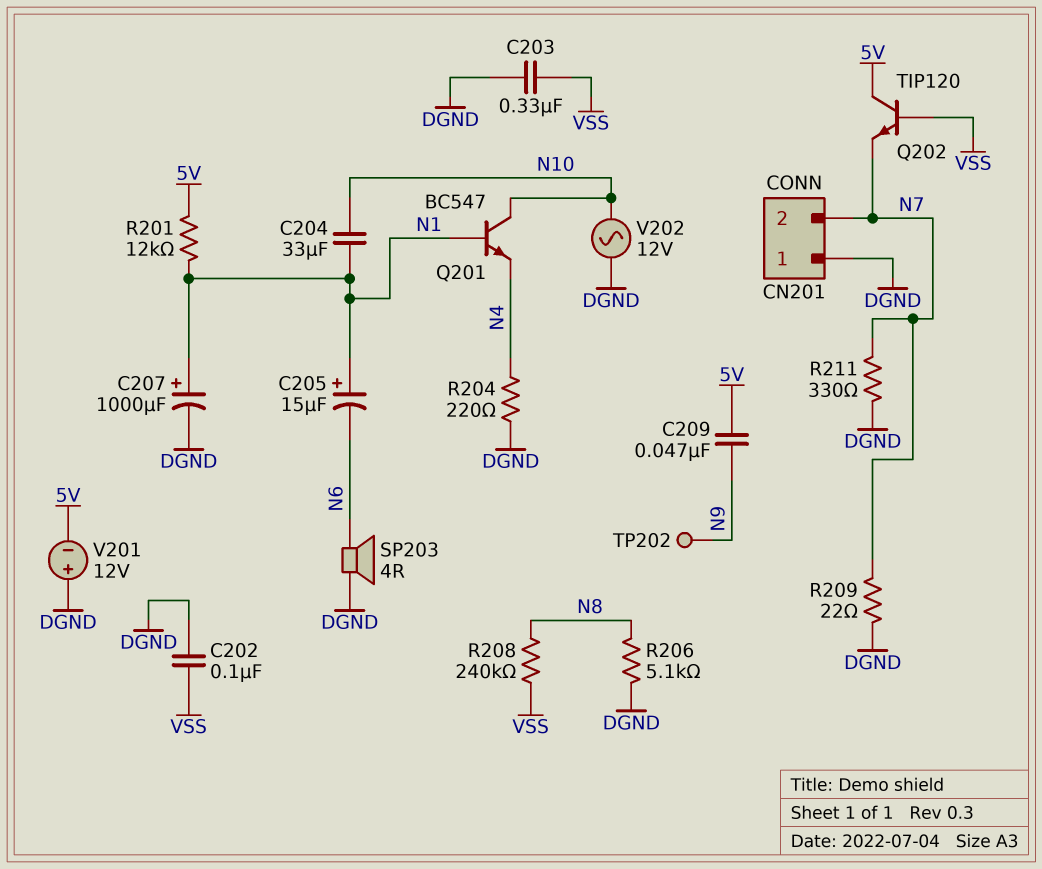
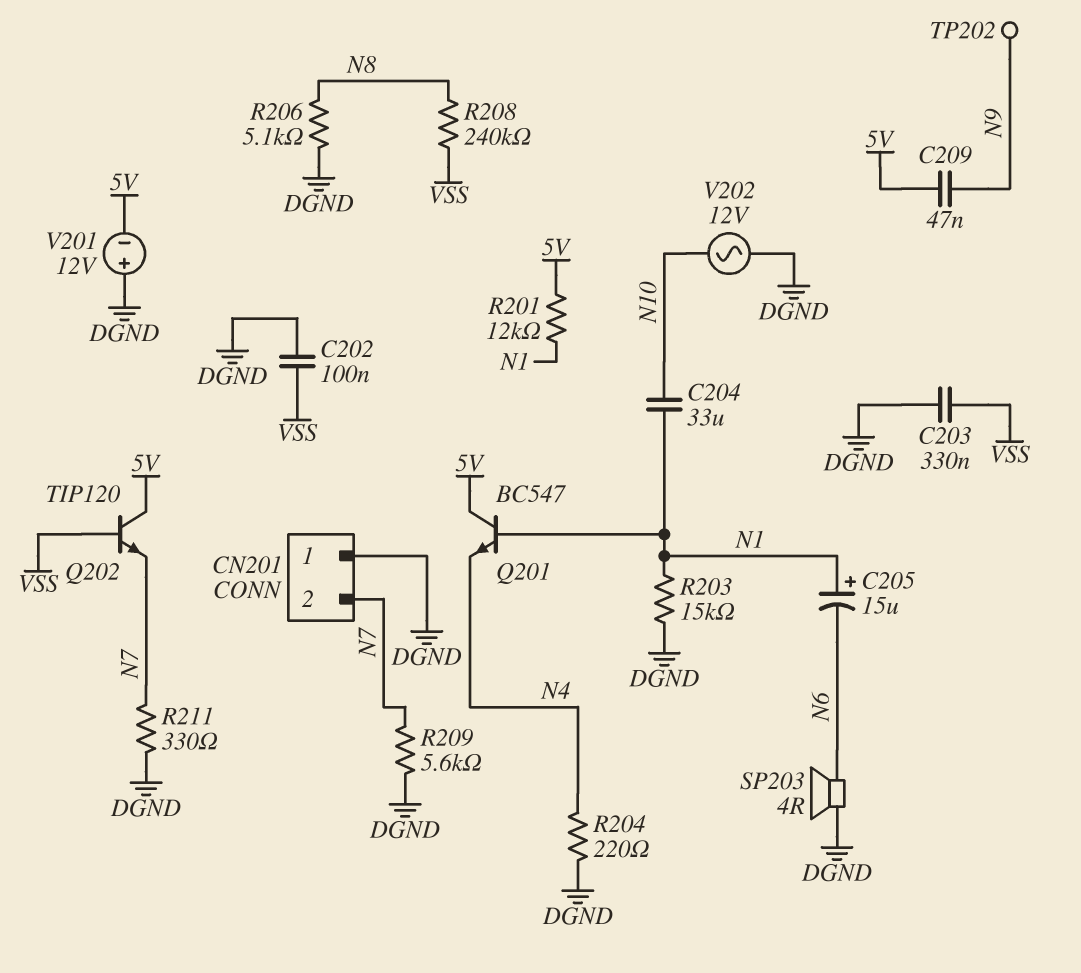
C207: 1000uF (plus N1, minus DGND) -> none
Q201: NPN BC547 (B N1, C N10, E N4) -> NPN BC547 (B N1, C 5V, E N4)
R203: none -> 15k (DGND, N1)
R209: 22 (DGND, N7) -> 5.6k (DGND, N7)

